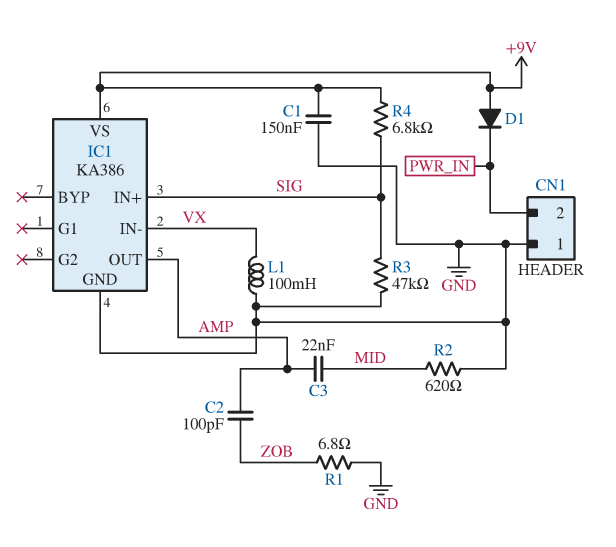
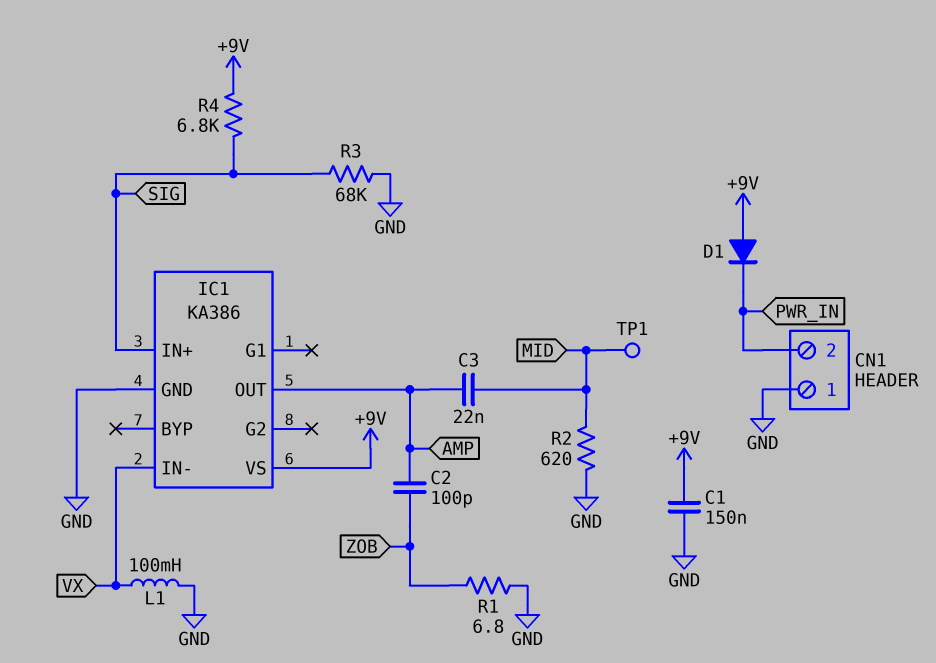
R3: 47k (GND, SIG) -> 68k (GND, SIG)
TP1: none -> test point (MID)

